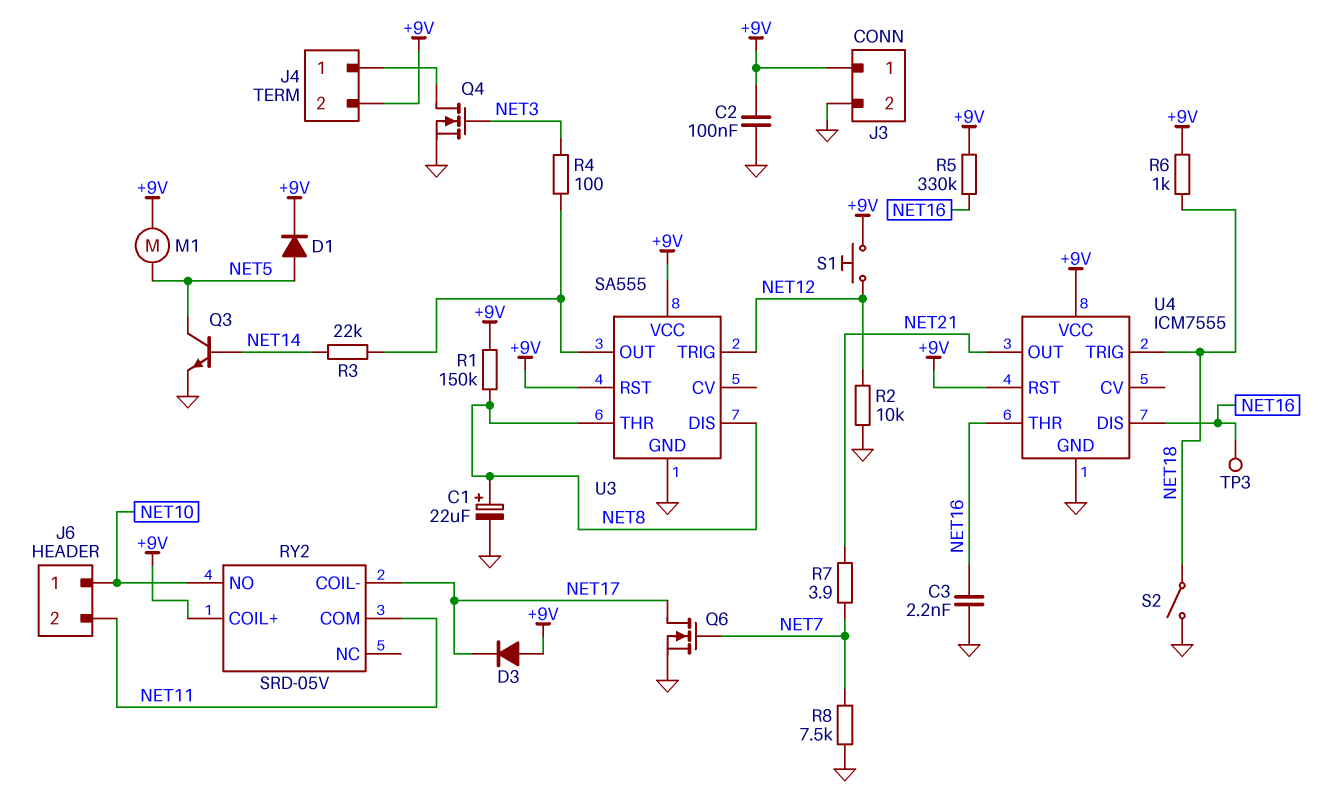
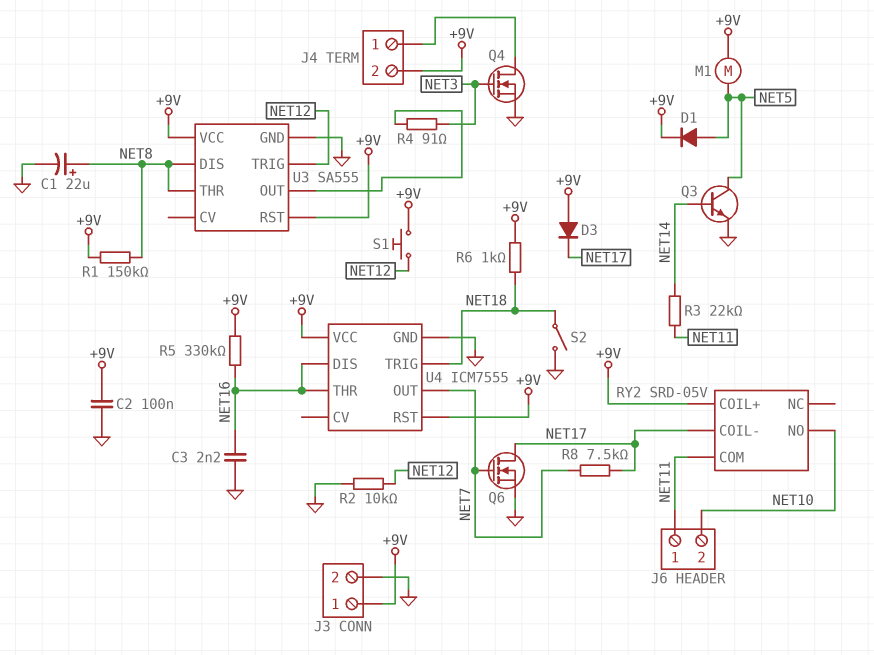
J6 pin 1: NET10 -> NET11
J6 pin 2: NET11 -> NET10
R3: 22k (NET14, U3/OUT) -> 22k (NET11, NET14)
R4: 100 (NET3, U3/OUT) -> 91 (NET3, U3/OUT)
R7: 3.9 (NET7, NET21) -> none
R8: 7.5k (GND, NET7) -> 7.5k (NET7, NET17)
TP3: test point (NET16) -> none
U4 pin OUT: NET21 -> NET7

